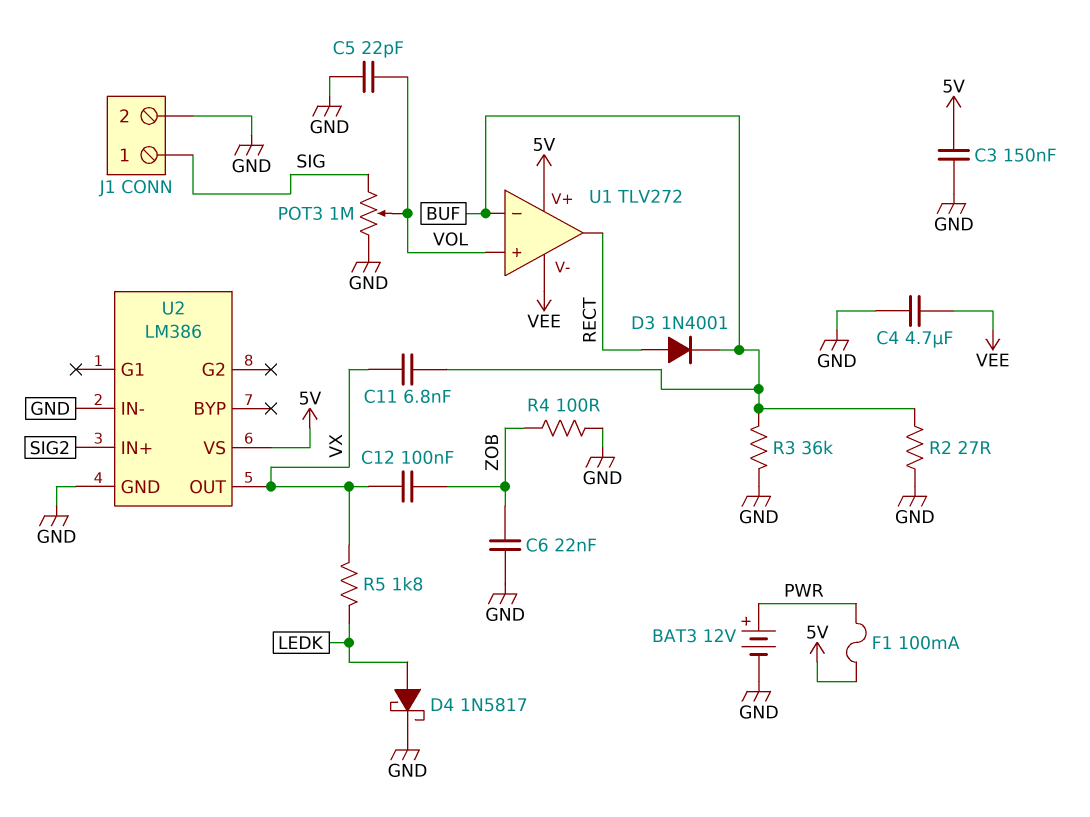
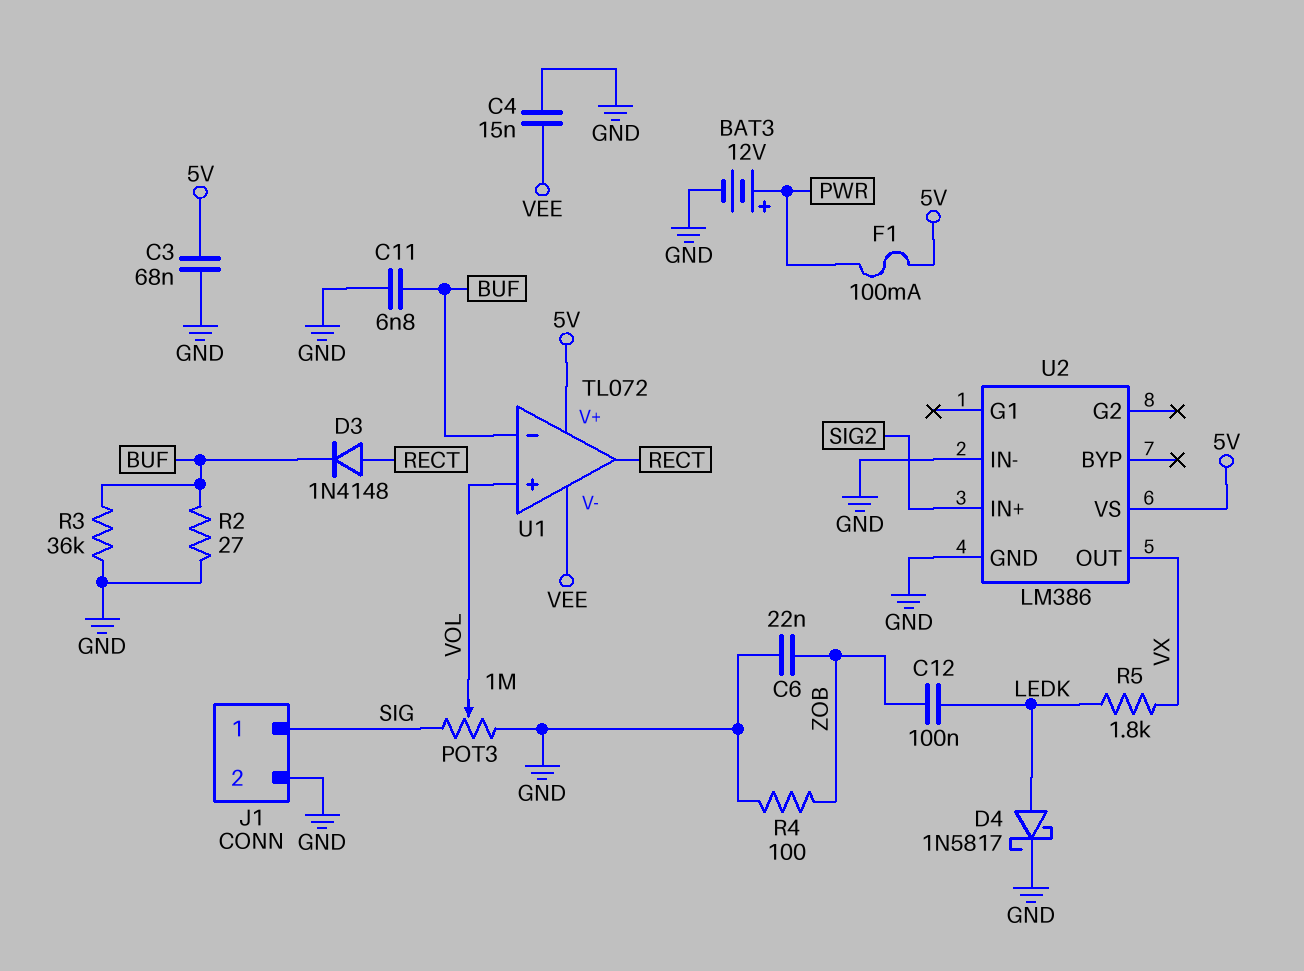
C3: 150nF (5V, GND) -> 68nF (5V, GND)
C4: 4.7uF (GND, VEE) -> 15nF (GND, VEE)
C5: 22pF (GND, VOL) -> none
C11: 6.8nF (BUF, VX) -> 6.8nF (BUF, GND)
C12: 100nF (VX, ZOB) -> 100nF (LEDK, ZOB)
D3: diode 1N4001 (A RECT, K BUF) -> diode 1N4148 (A RECT, K BUF)
U1: TLV272 -> TL072

